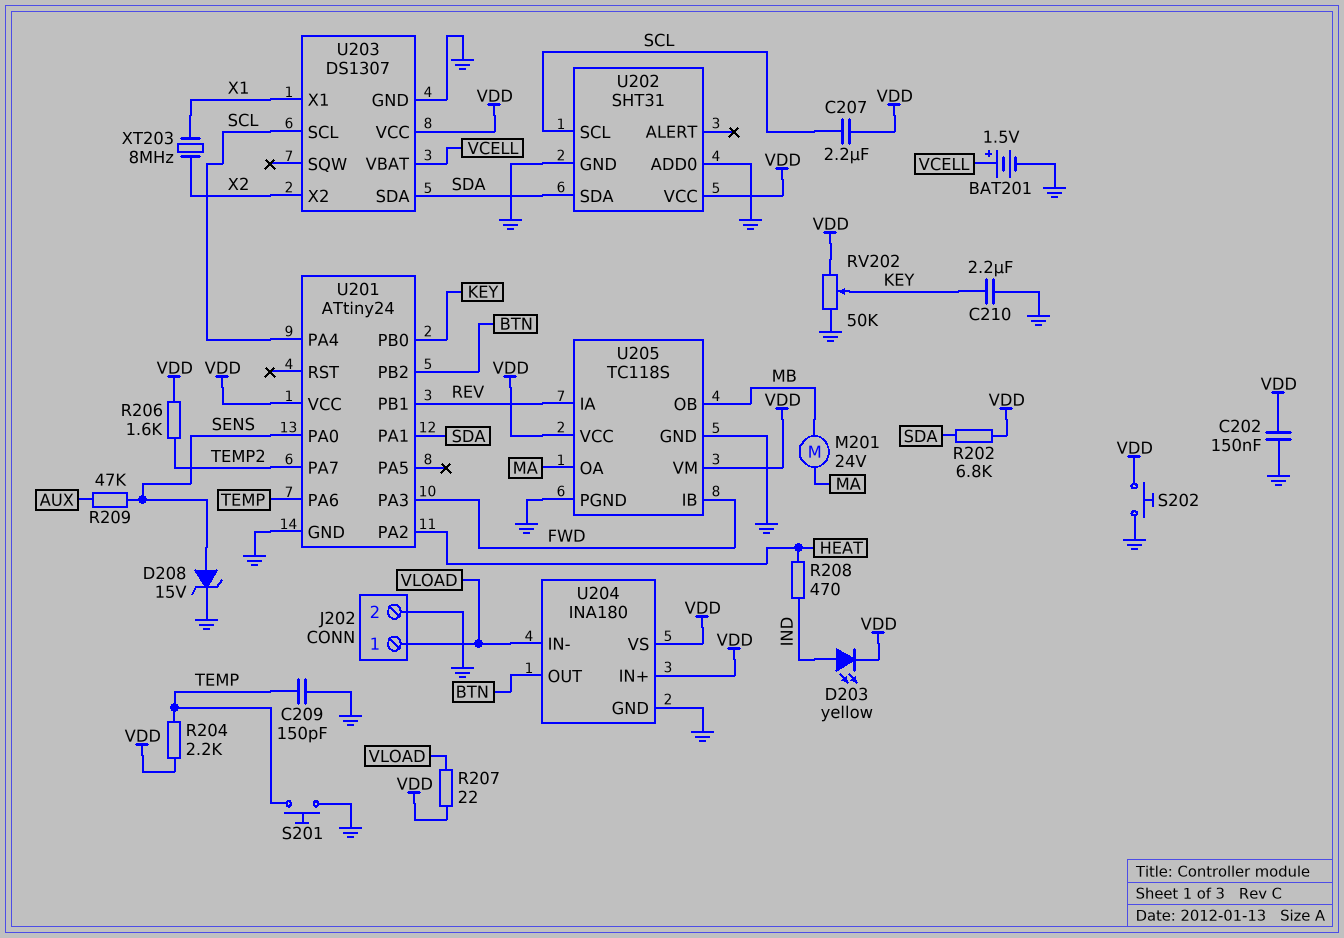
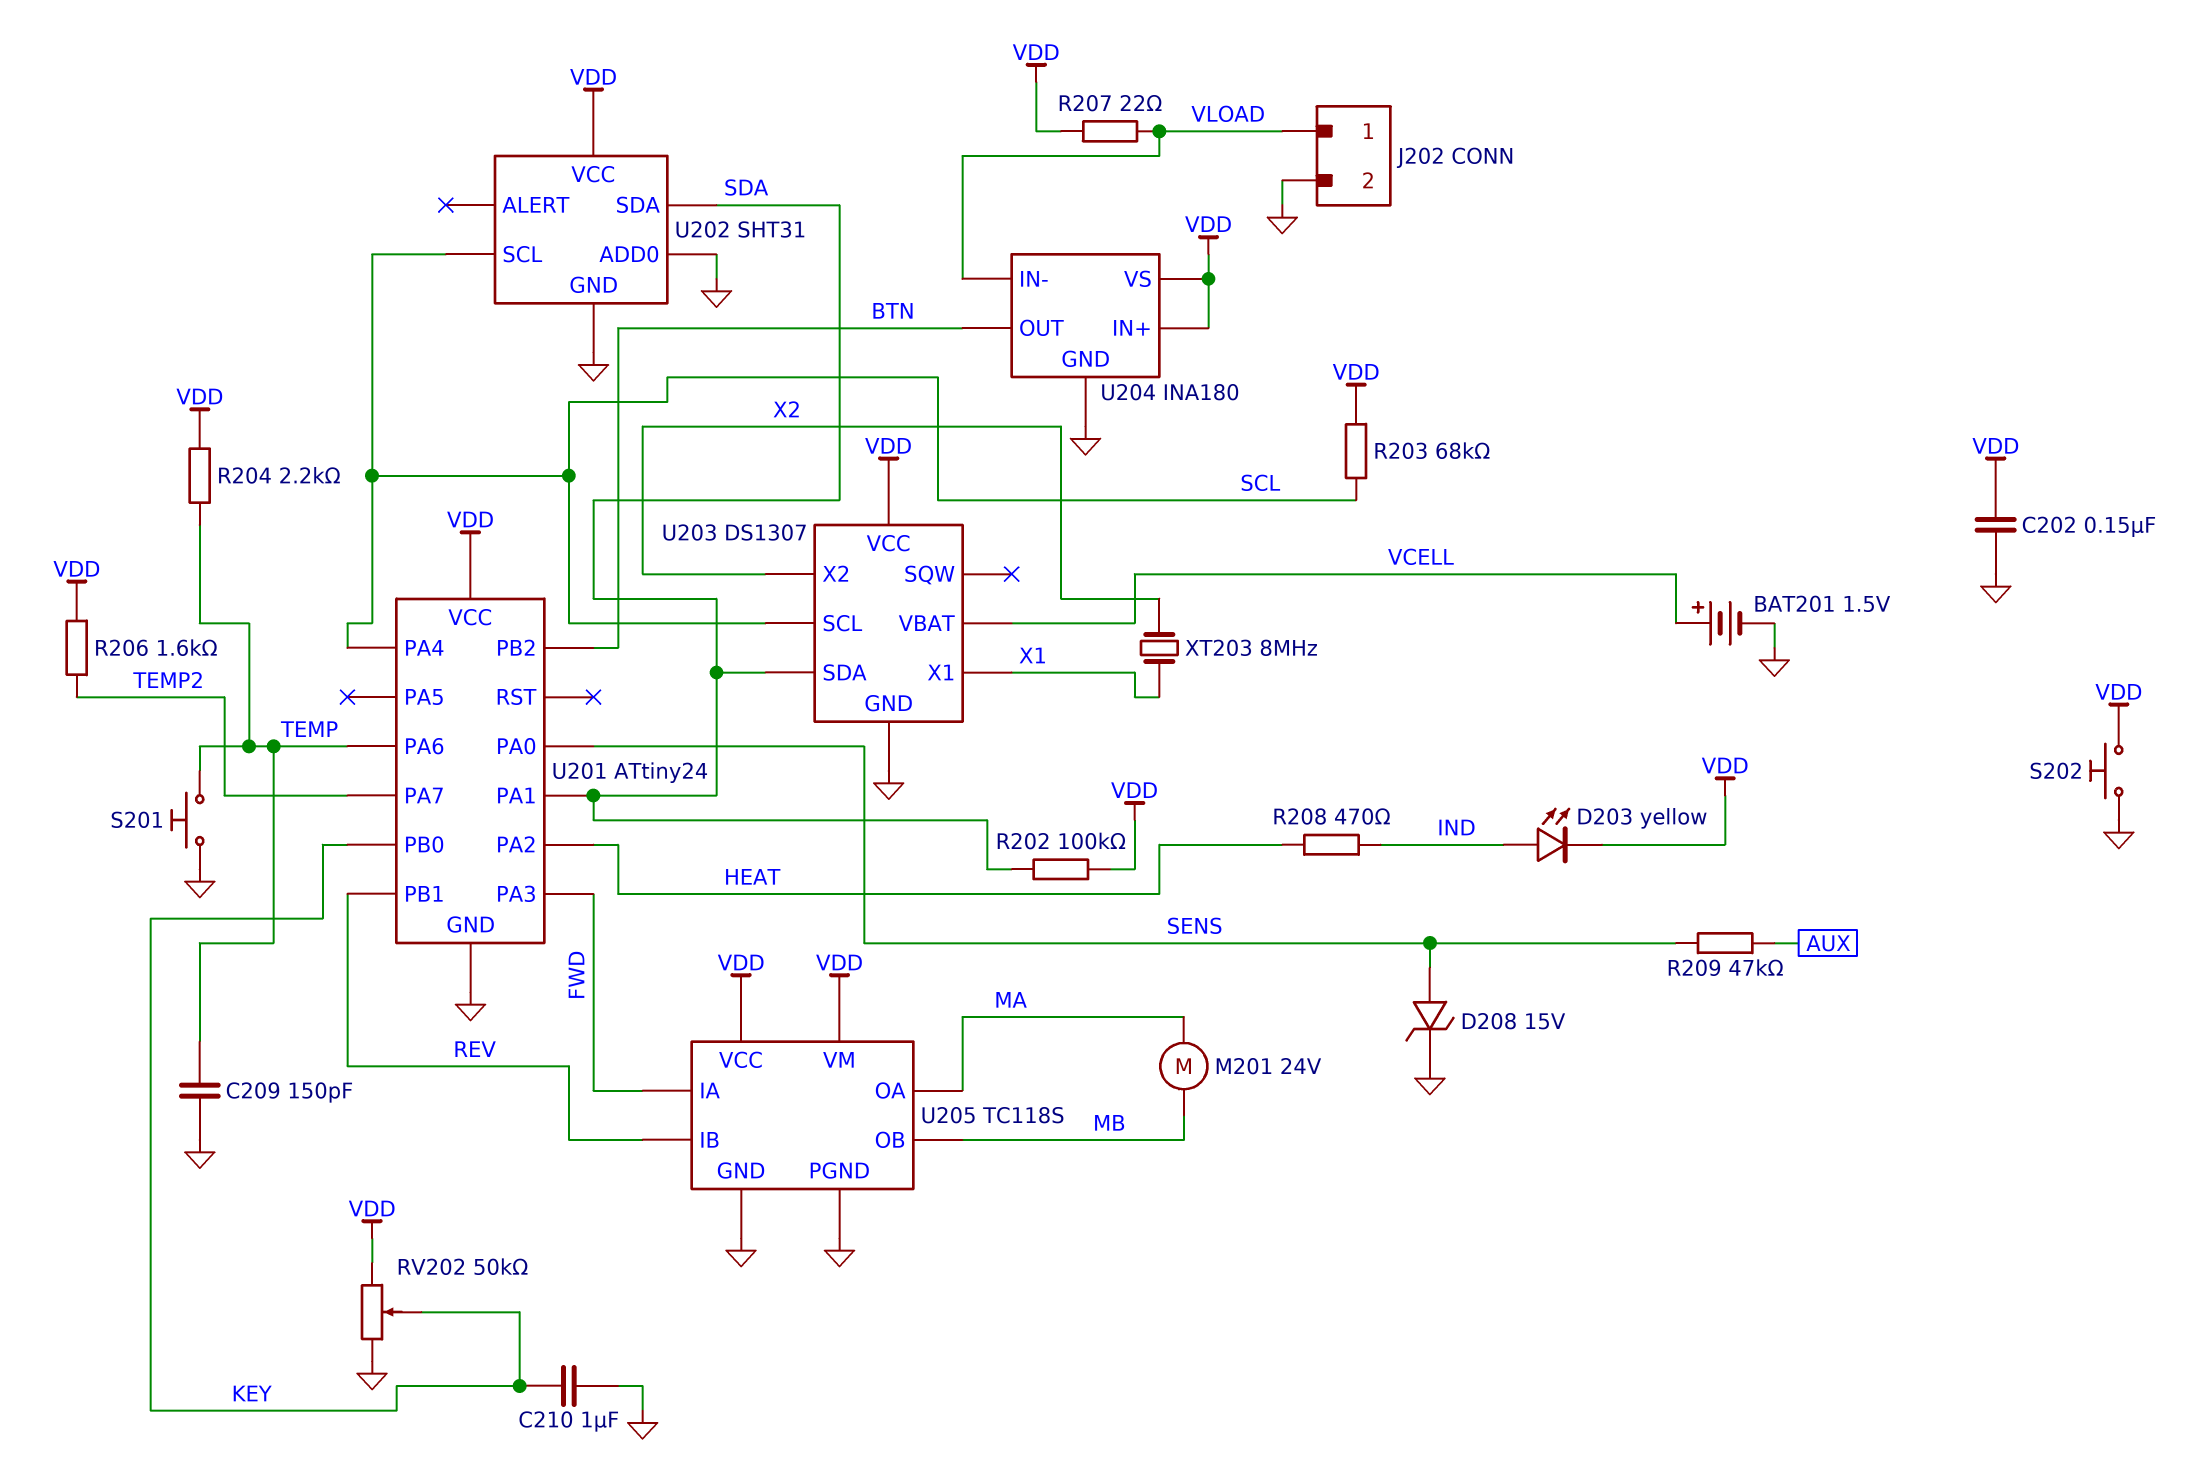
C207: 2.2uF (SCL, VDD) -> none
C210: 2.2uF (GND, KEY) -> 1uF (GND, KEY)
R202: 6.8k (SDA, VDD) -> 100k (SDA, VDD)
R203: none -> 68k (SCL, VDD)
U205 pin IA: REV -> FWD
U205 pin IB: FWD -> REV

